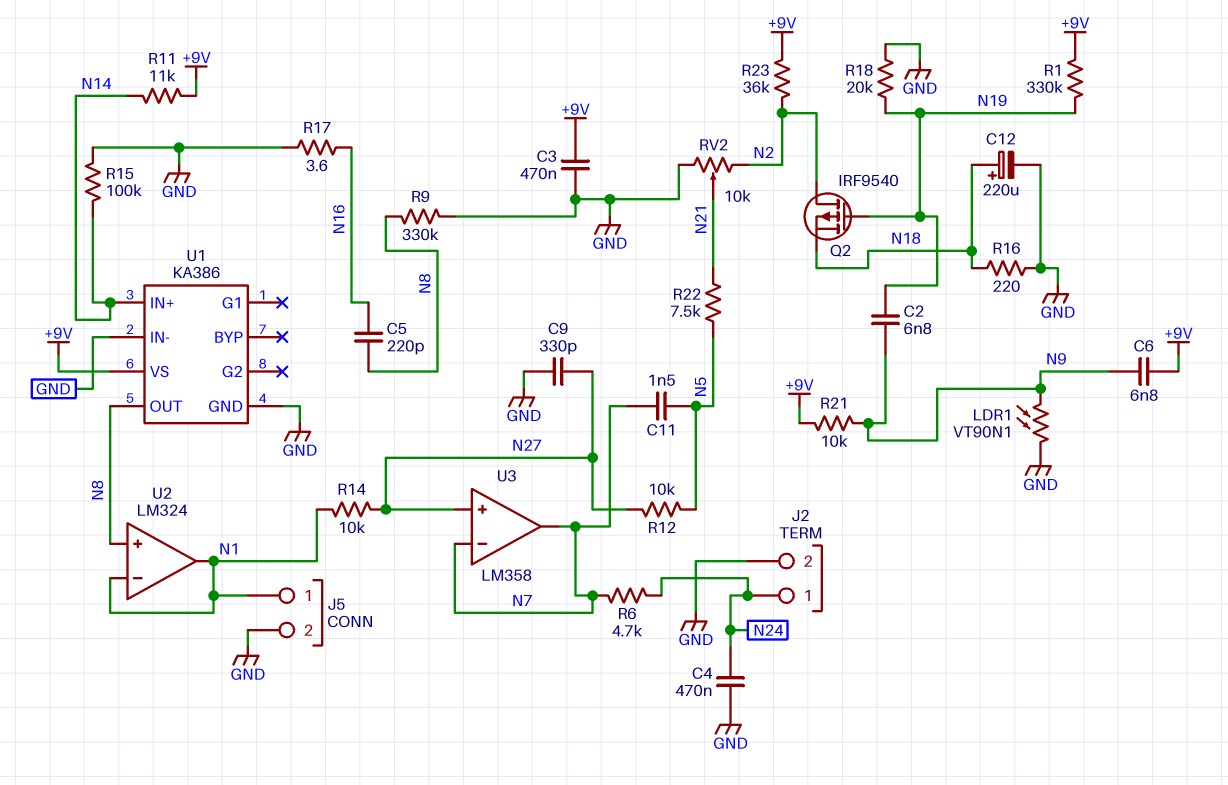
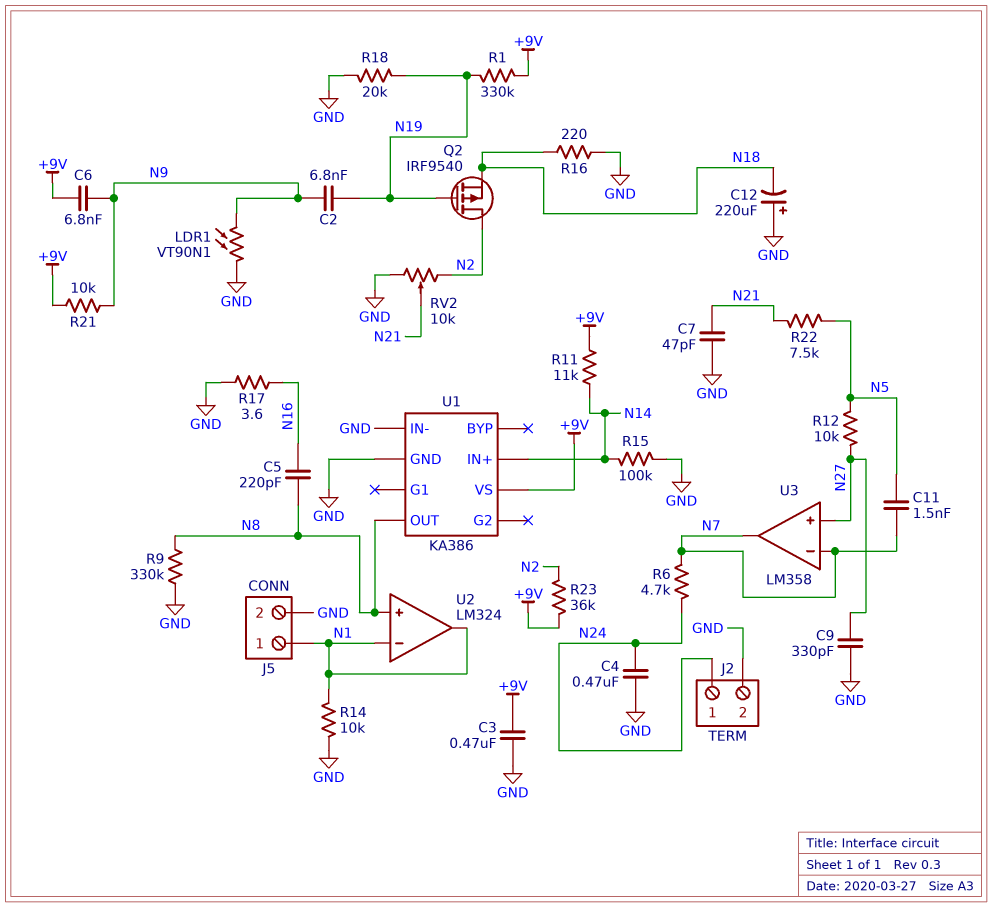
C7: none -> 47pF (GND, N21)
C12: 220uF (plus N18, minus GND) -> 220uF (plus GND, minus N18)
R14: 10k (N1, N27) -> 10k (GND, N1)

